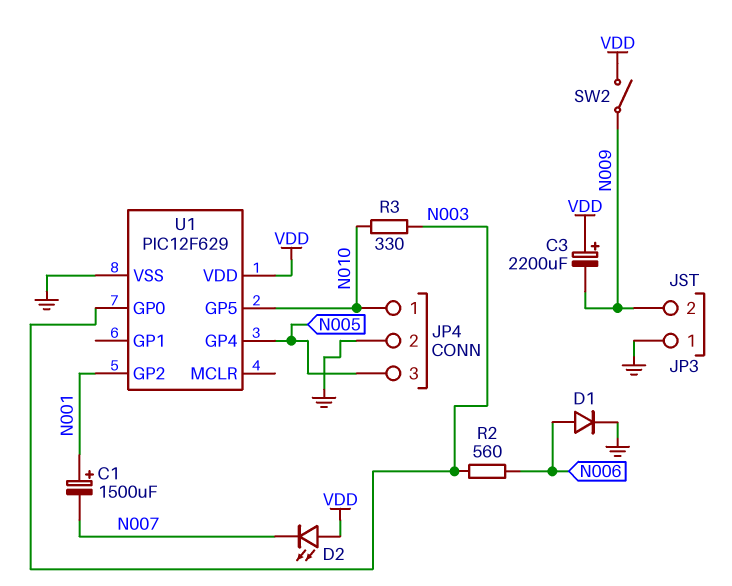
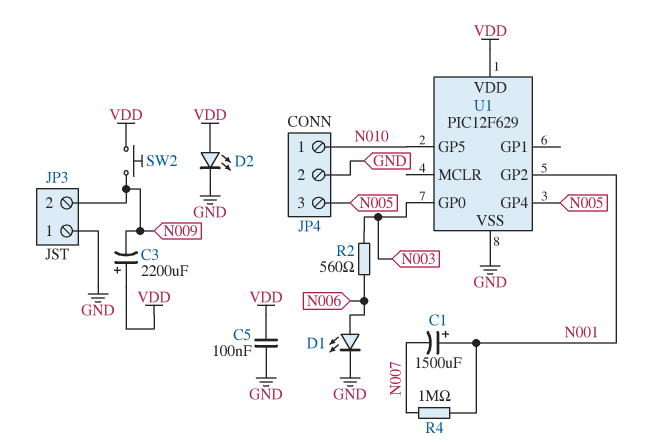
C5: none -> 100nF (GND, VDD)
D1: diode (A N006, K GND) -> LED (A N006, K GND)
D2: LED (A VDD, K N007) -> LED (A VDD, K GND)
R3: 330 (N003, N010) -> none
R4: none -> 1M (N001, N007)
SW2: switch (N009, VDD) -> button (N009, VDD)

